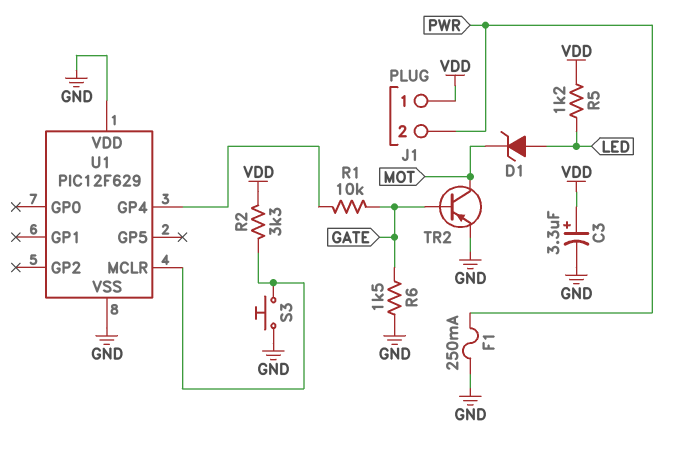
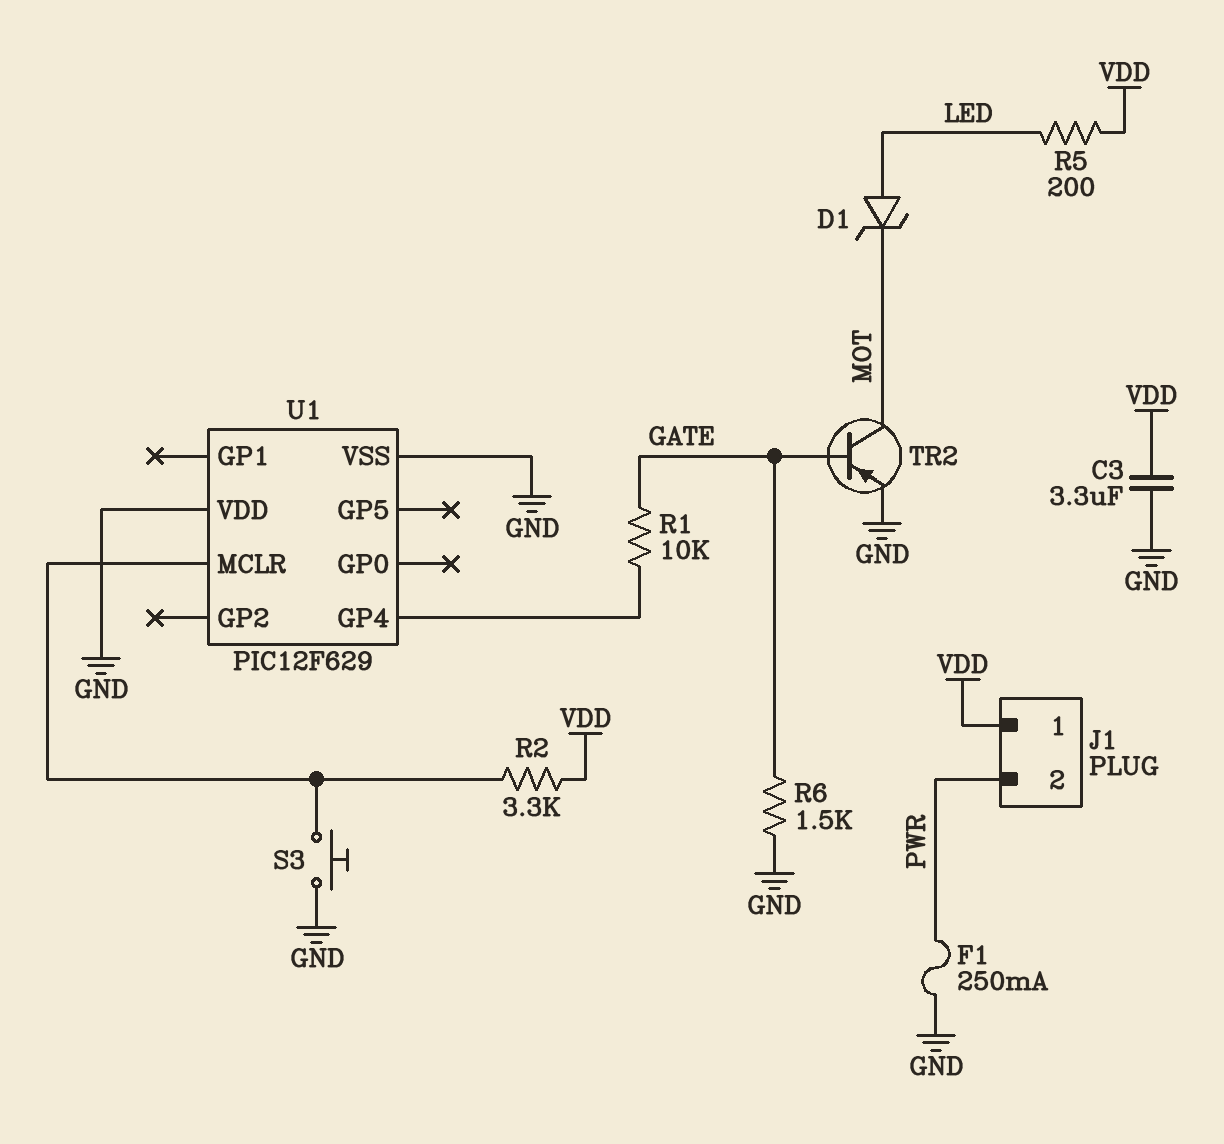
C3: 3.3uF (plus VDD, minus GND) -> 3.3uF (GND, VDD)
R5: 1.2k (LED, VDD) -> 200 (LED, VDD)

